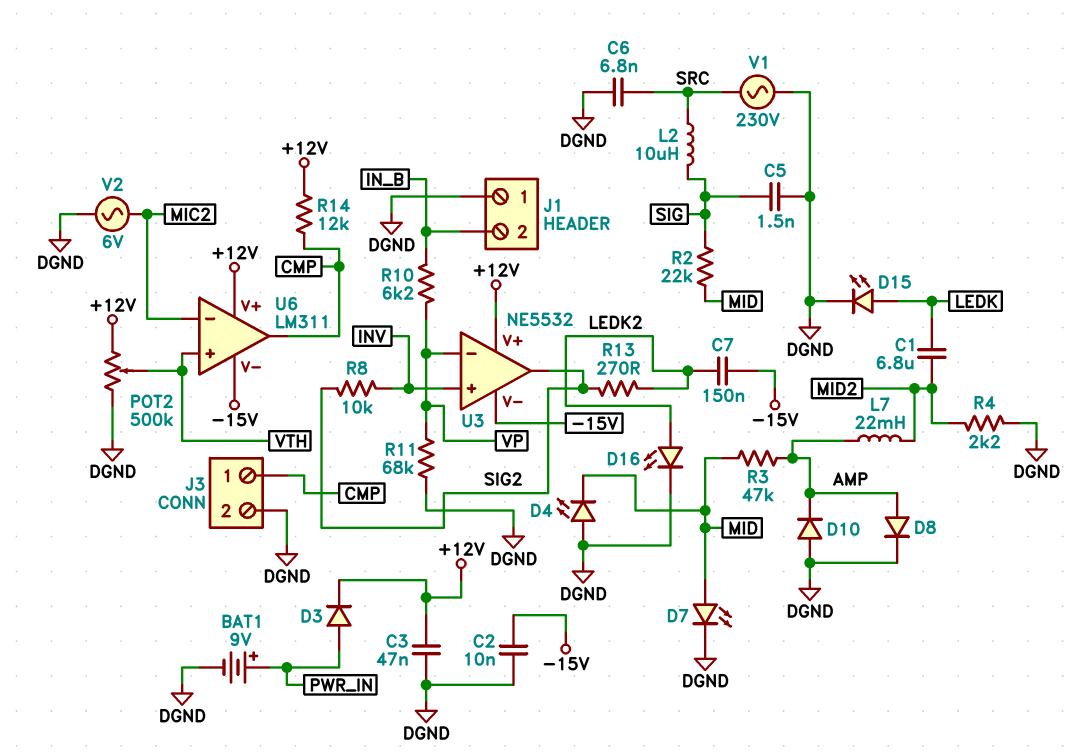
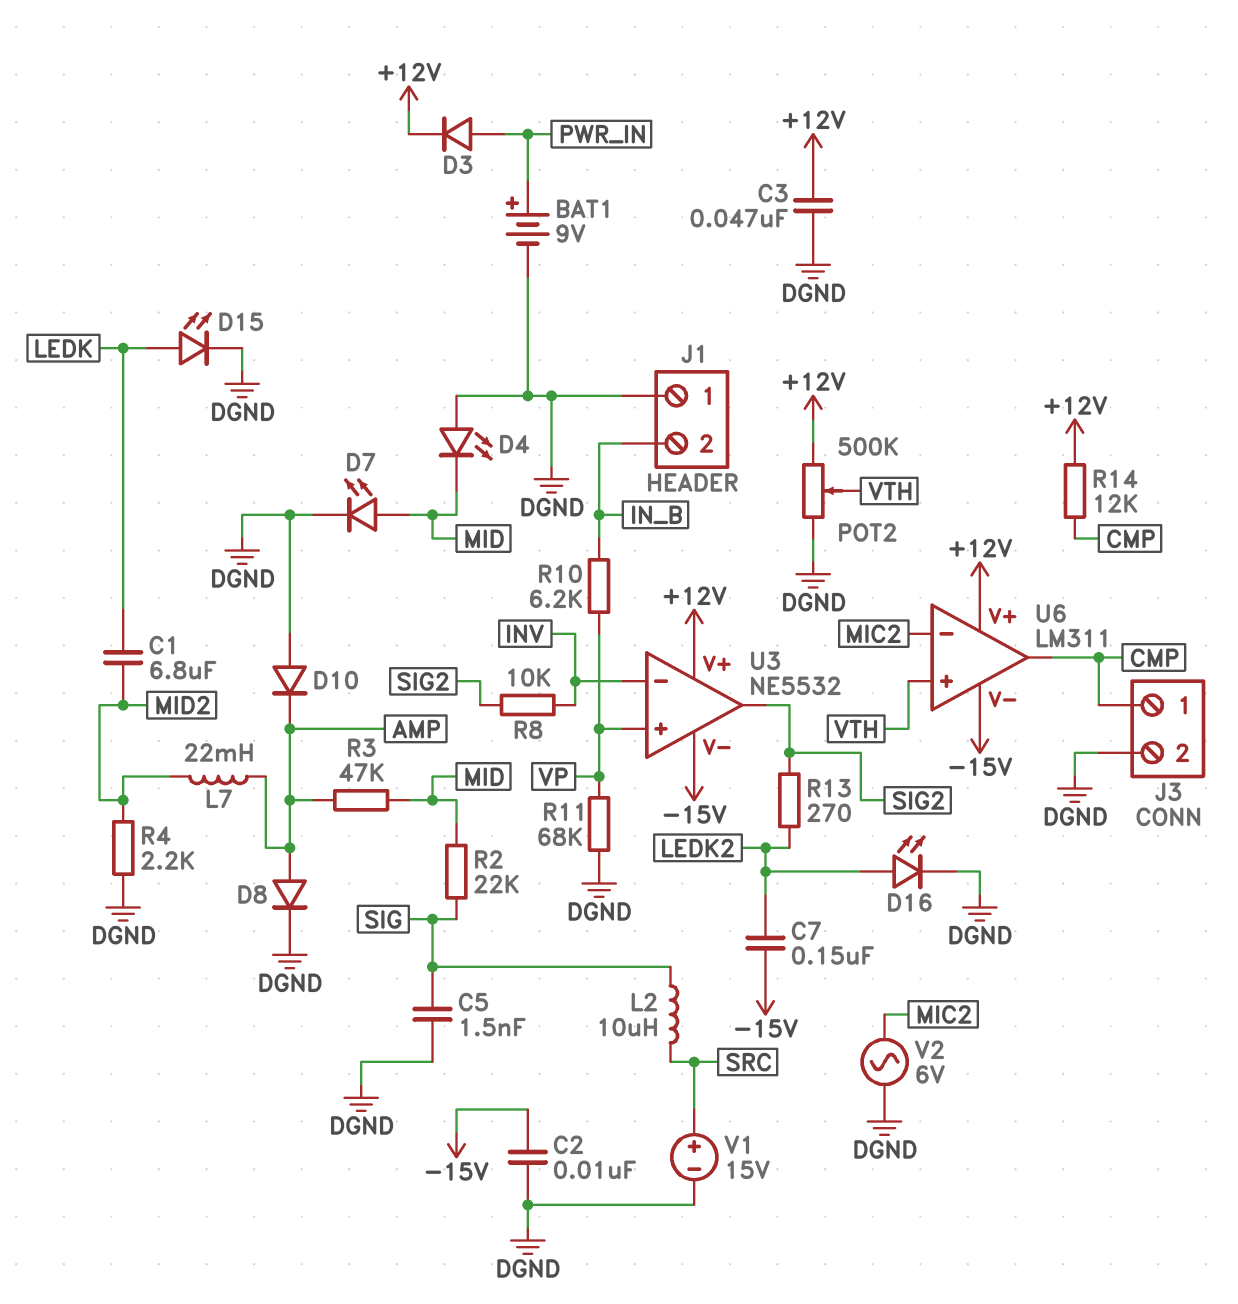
C6: 6.8nF (DGND, SRC) -> none
U3 pin in+: INV -> VP
U3 pin in-: VP -> INV
V1: AC 230V (DGND, SRC) -> 15V (plus SRC, minus DGND)

